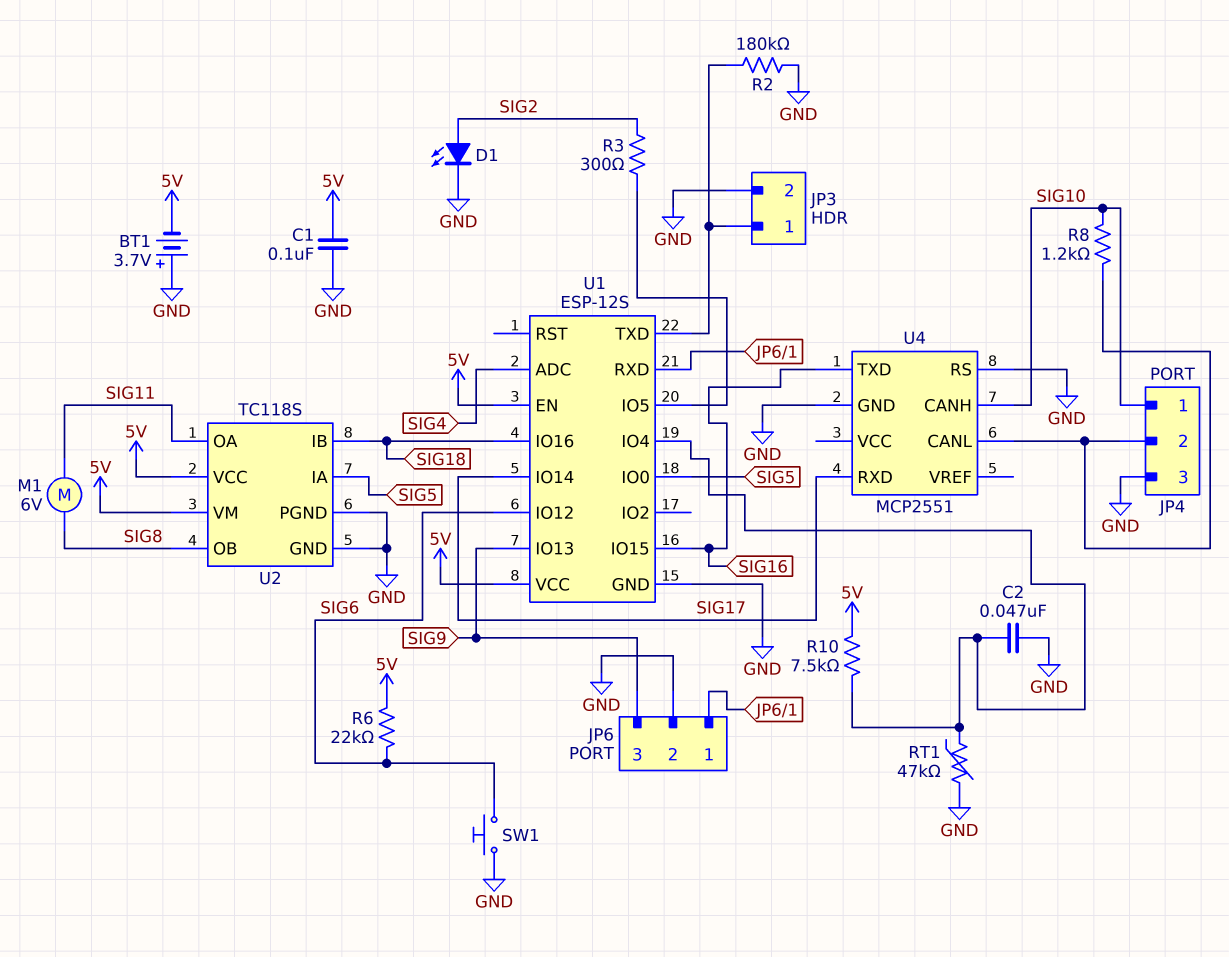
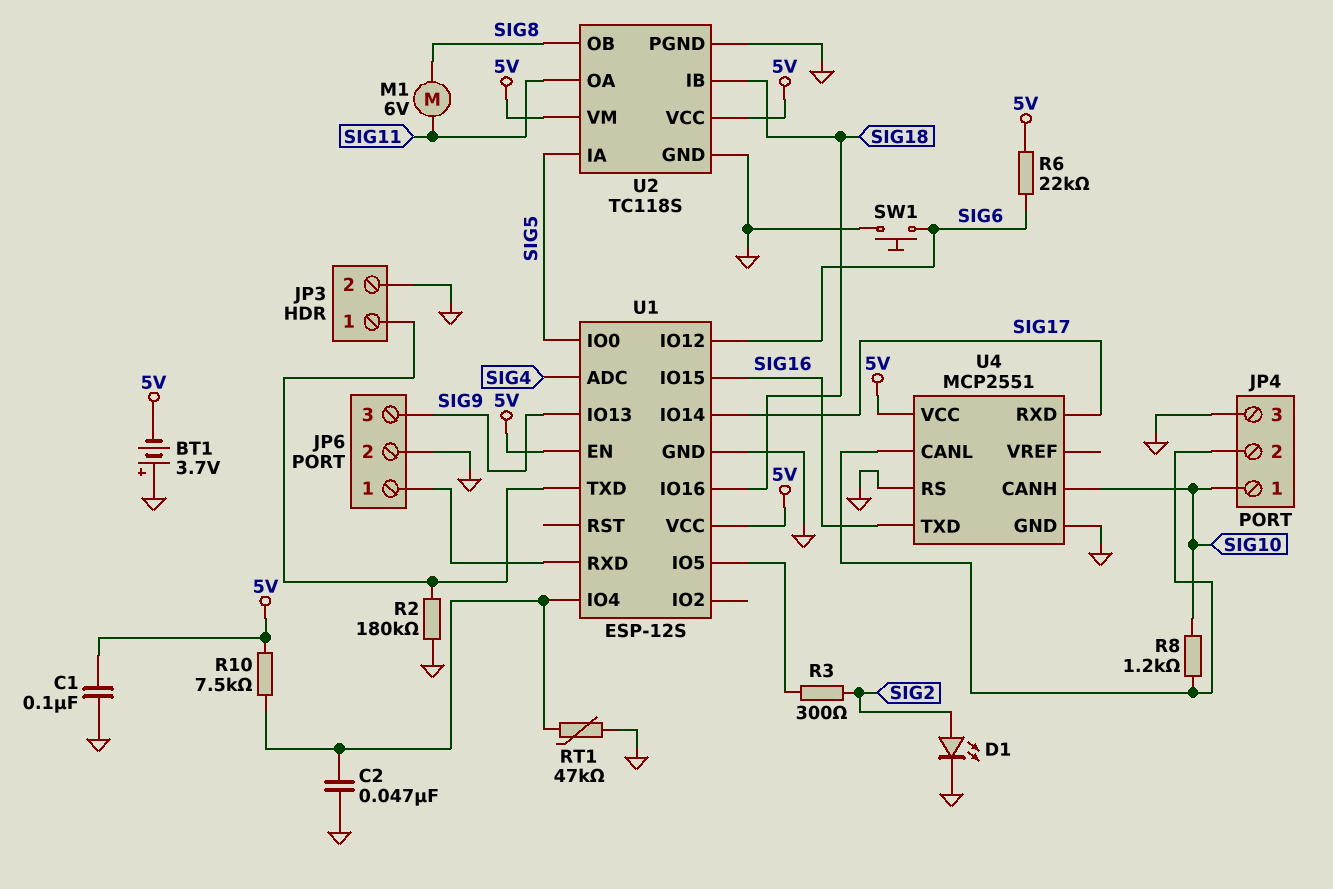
U4 pin VCC: none -> 5V

